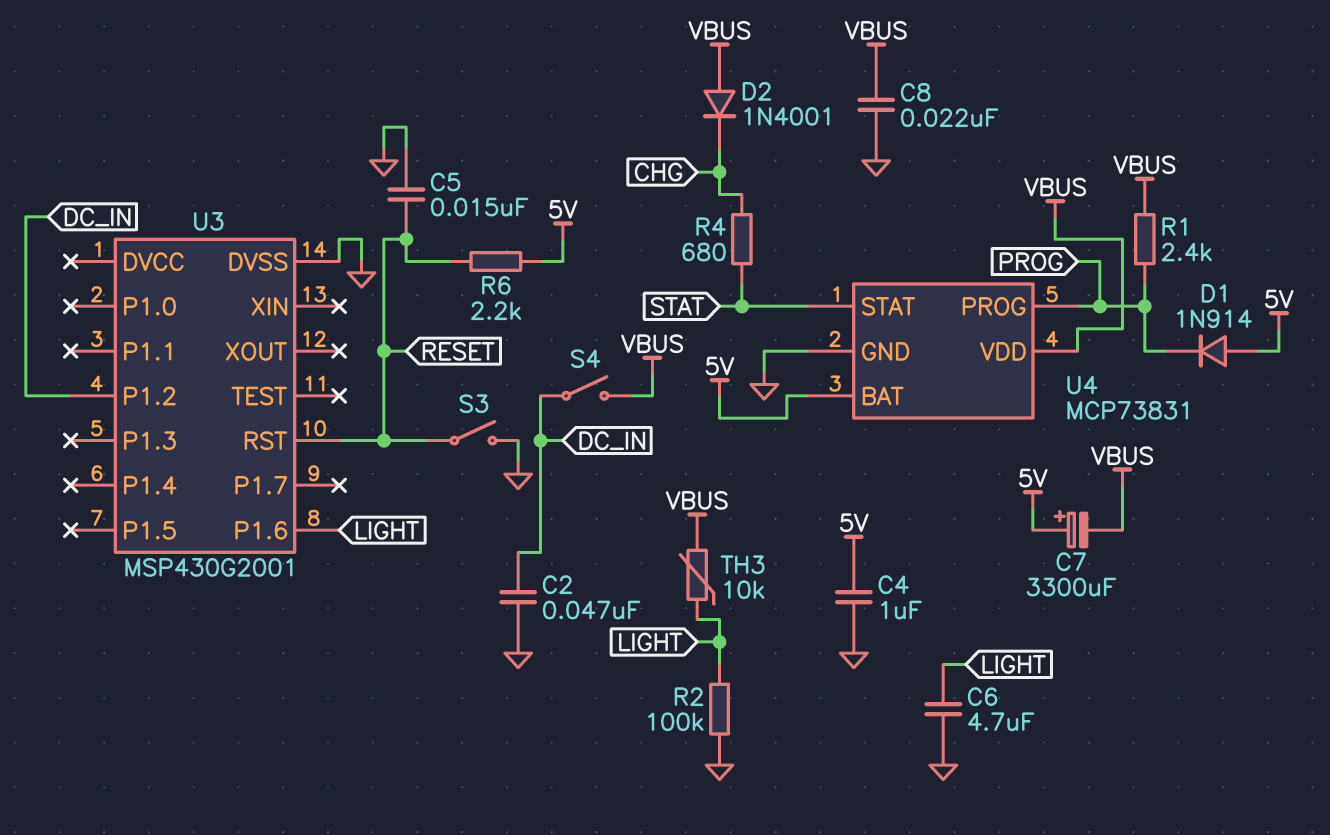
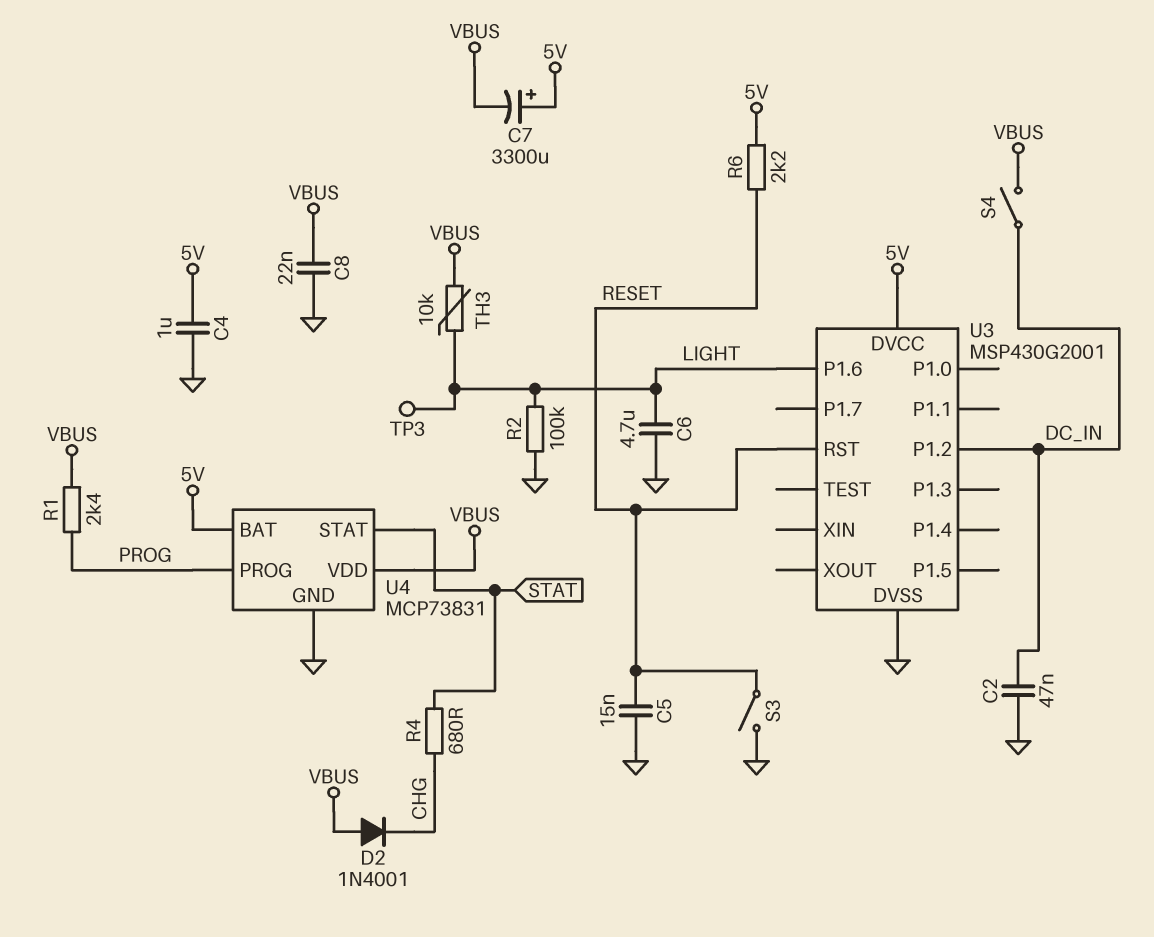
D1: diode 1N914 (A 5V, K PROG) -> none
TP3: none -> test point (LIGHT)
U3 pin DVCC: none -> 5V

